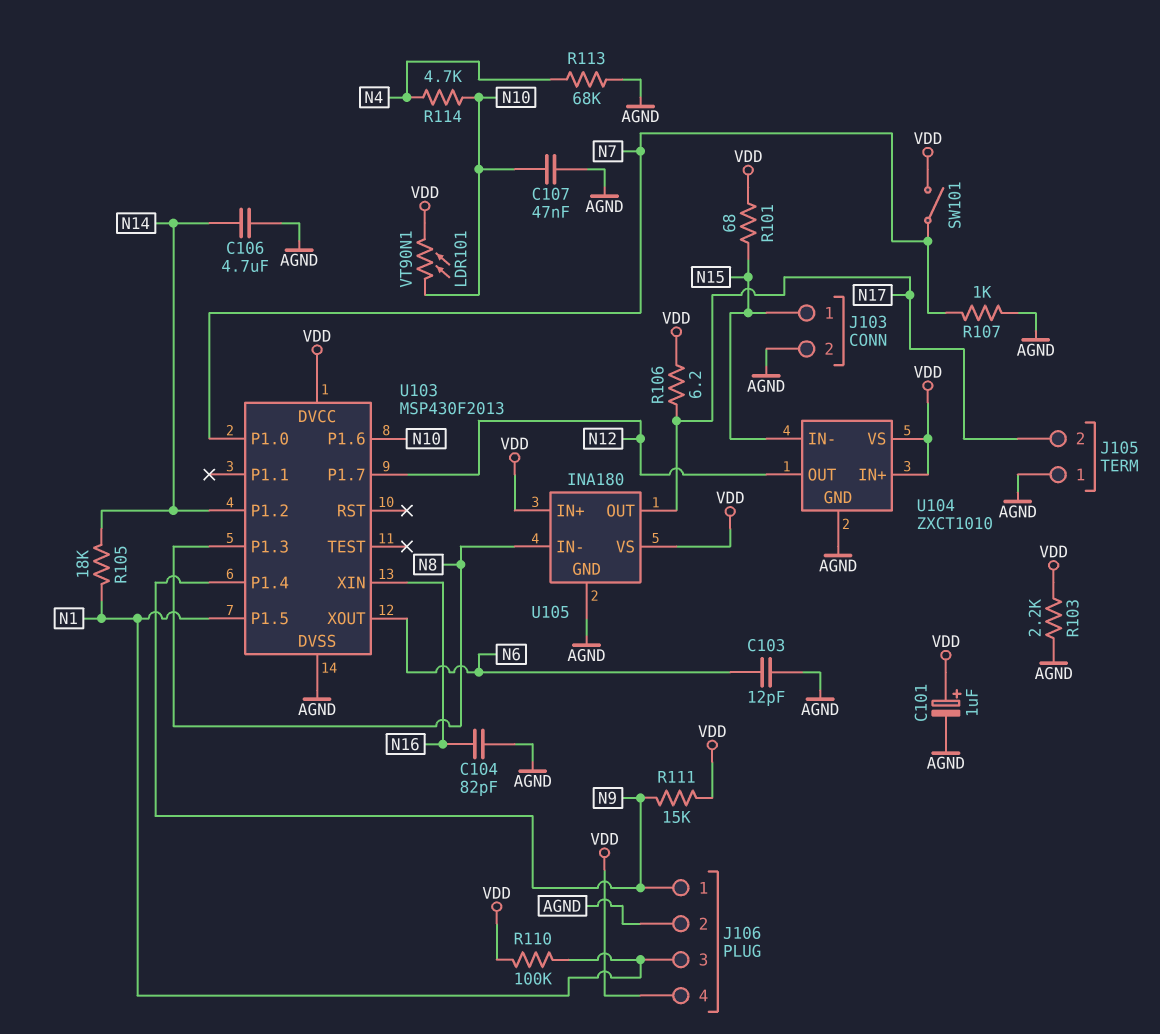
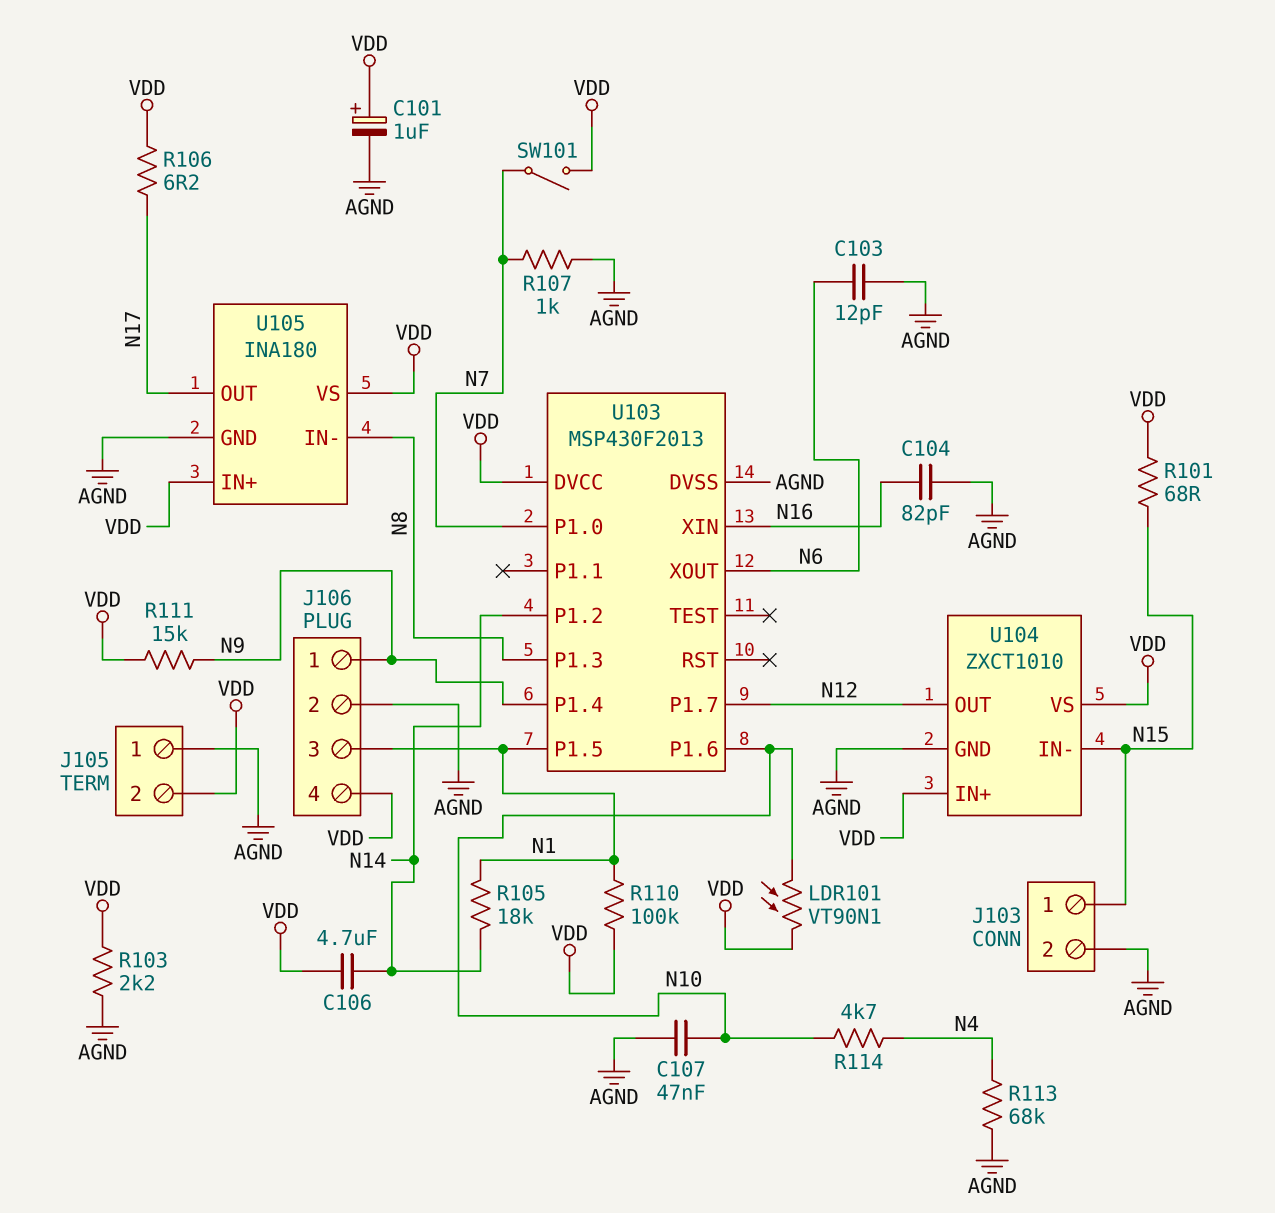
C106: 4.7uF (AGND, N14) -> 4.7uF (N14, VDD)
J105 pin 2: N17 -> VDD

